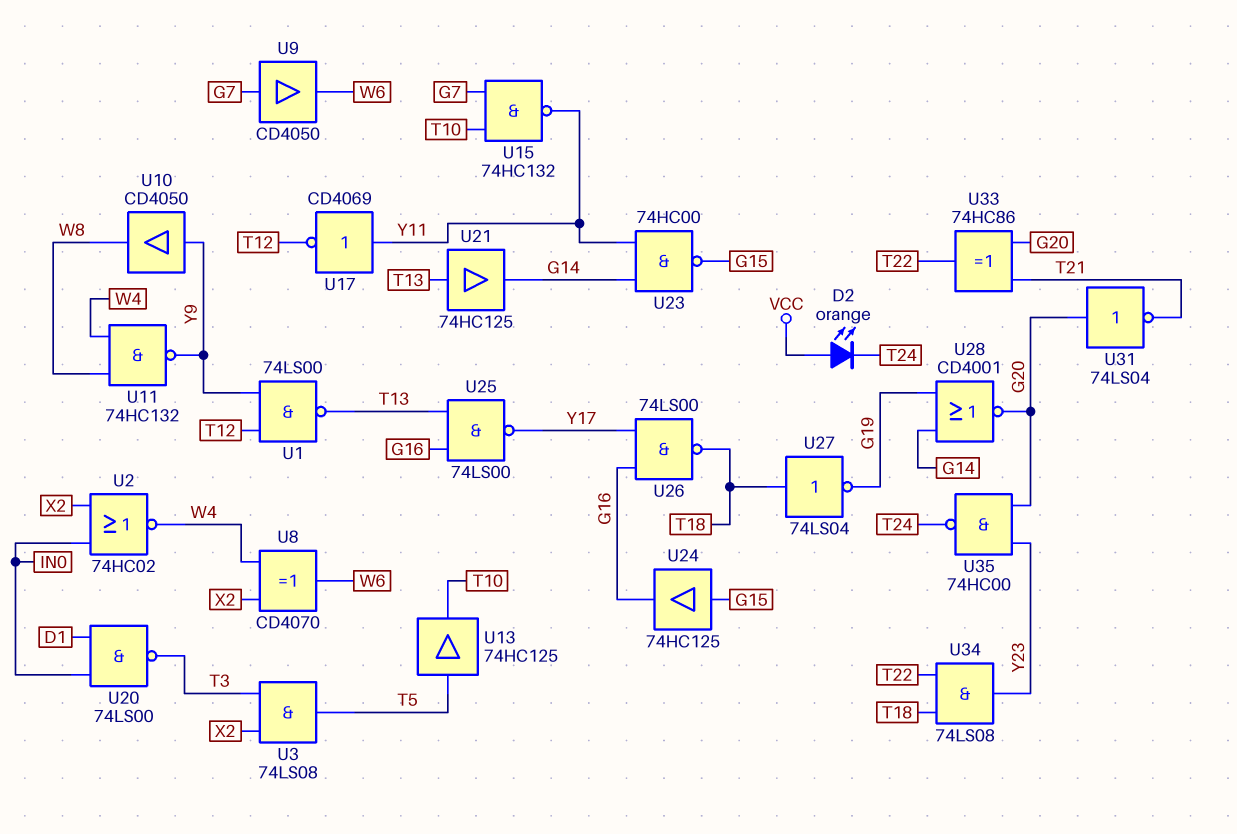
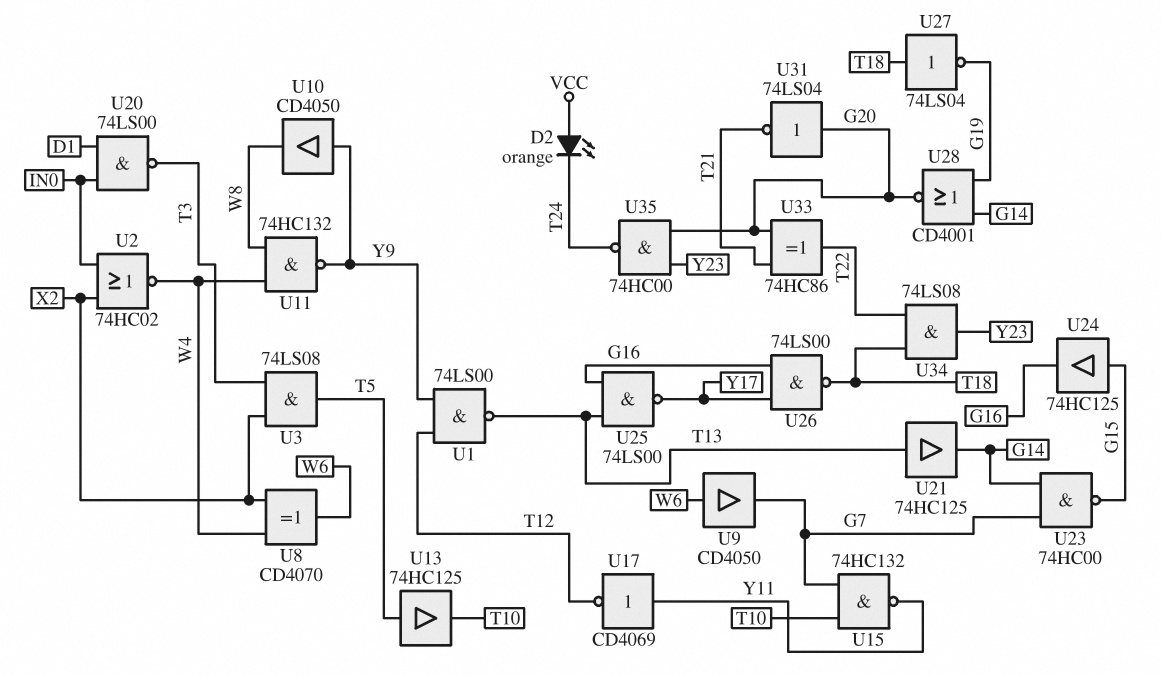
U9: buffer CD4050 (in G7, out W6) -> buffer CD4050 (in W6, out G7)
U23: NAND 74HC00 (in G14, in Y11, out G15) -> NAND 74HC00 (in G7, in G14, out G15)

